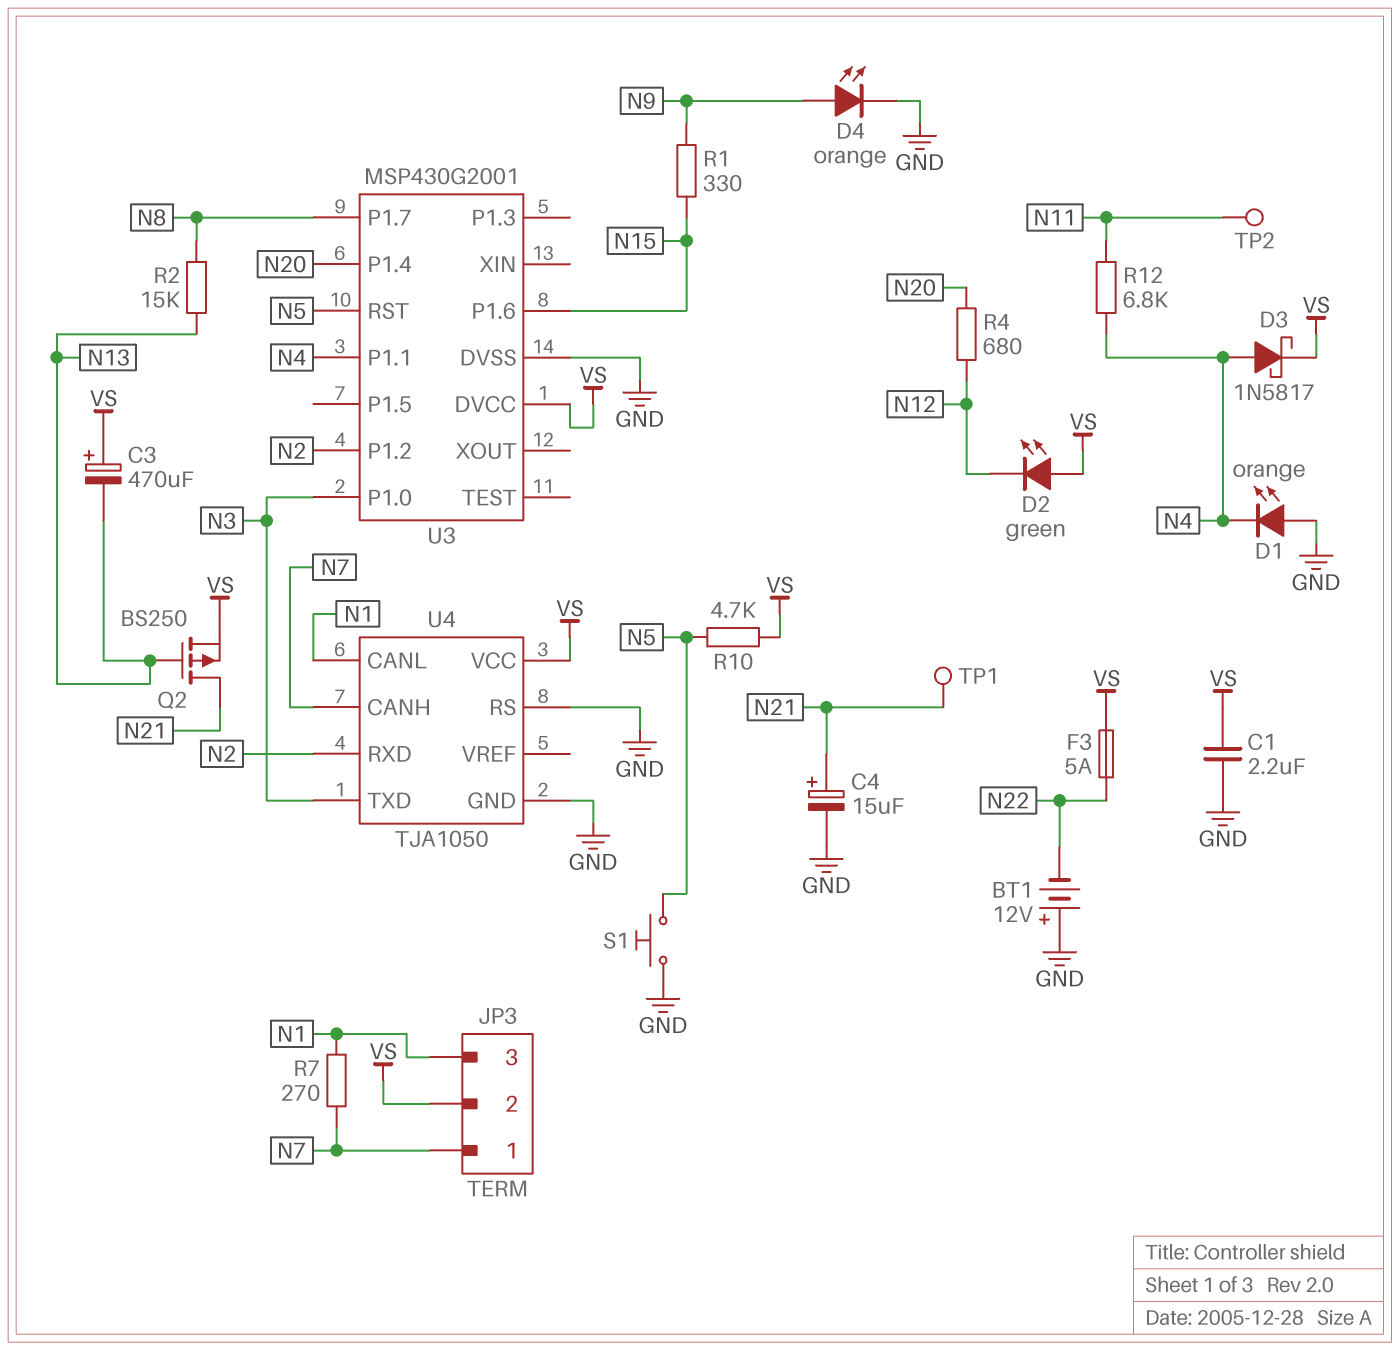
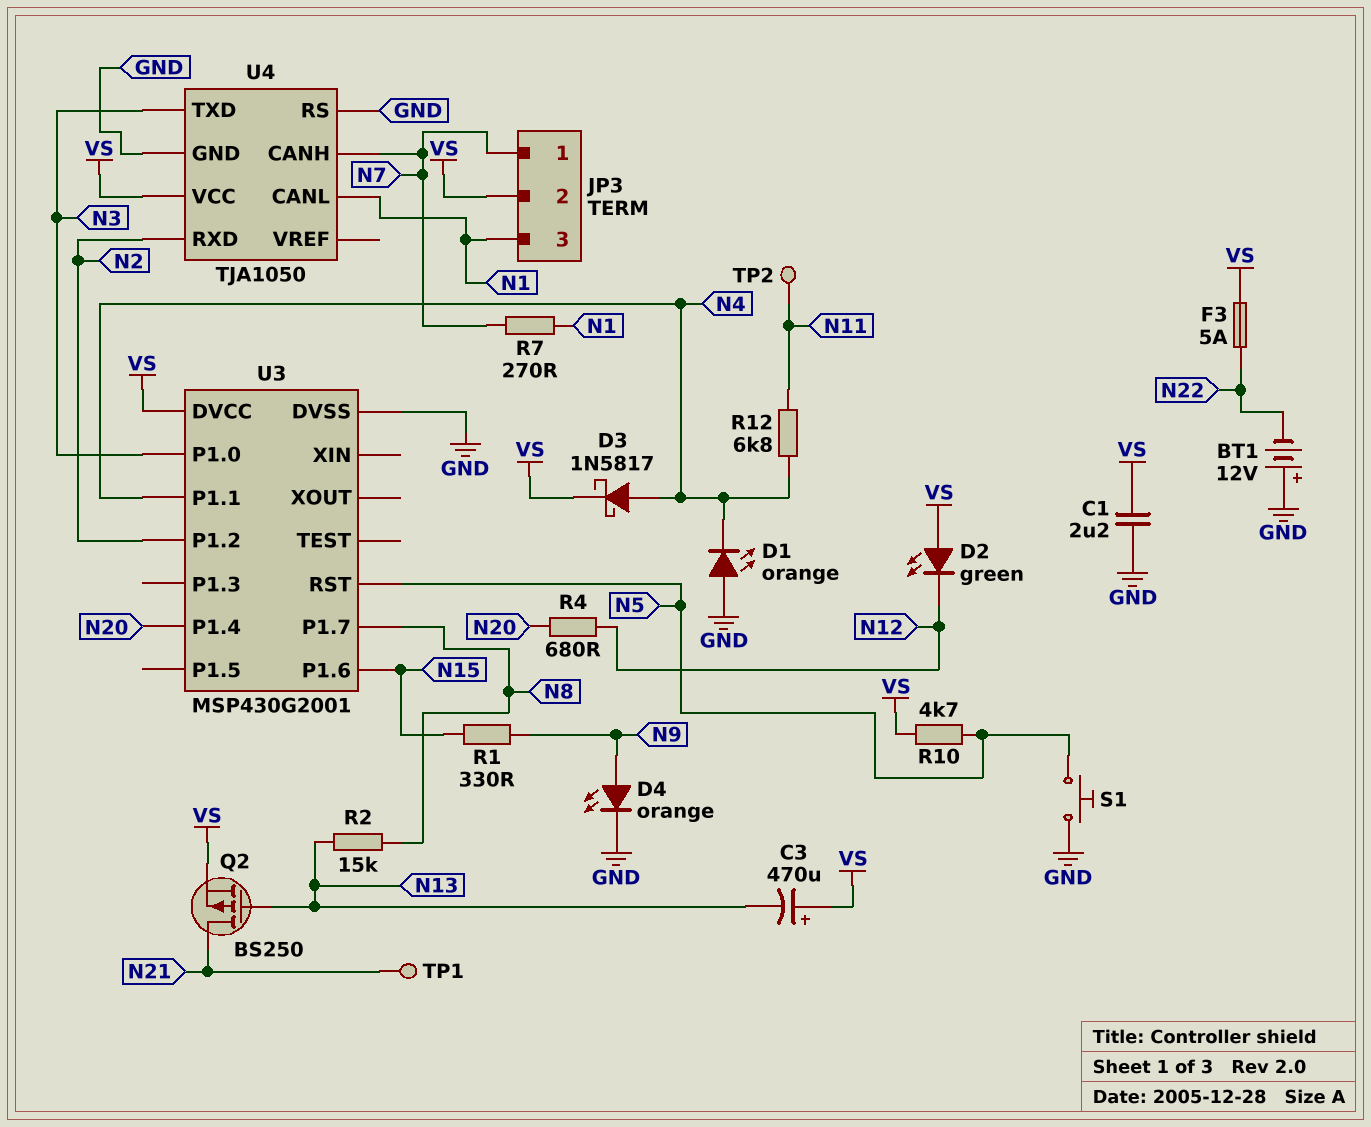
C4: 15uF (plus N21, minus GND) -> none

